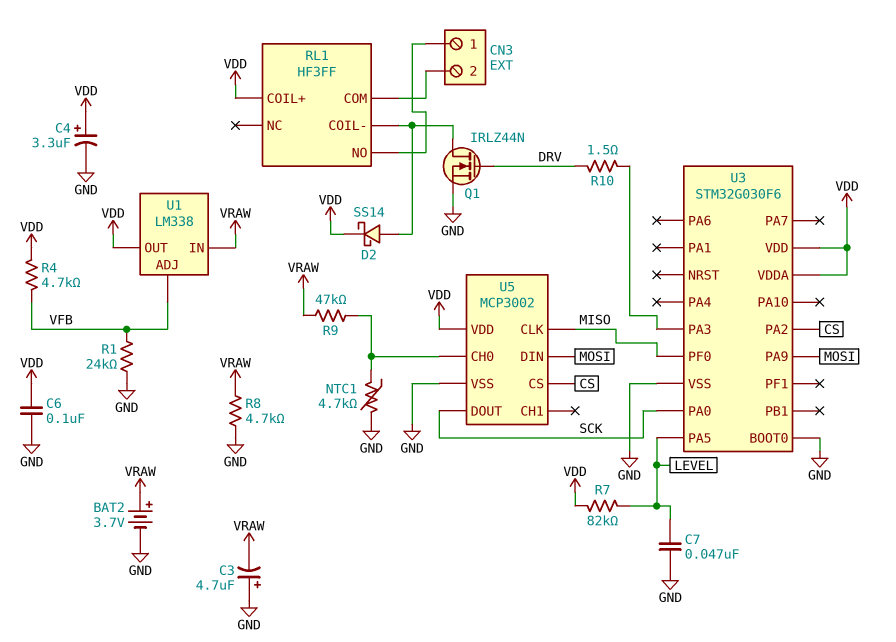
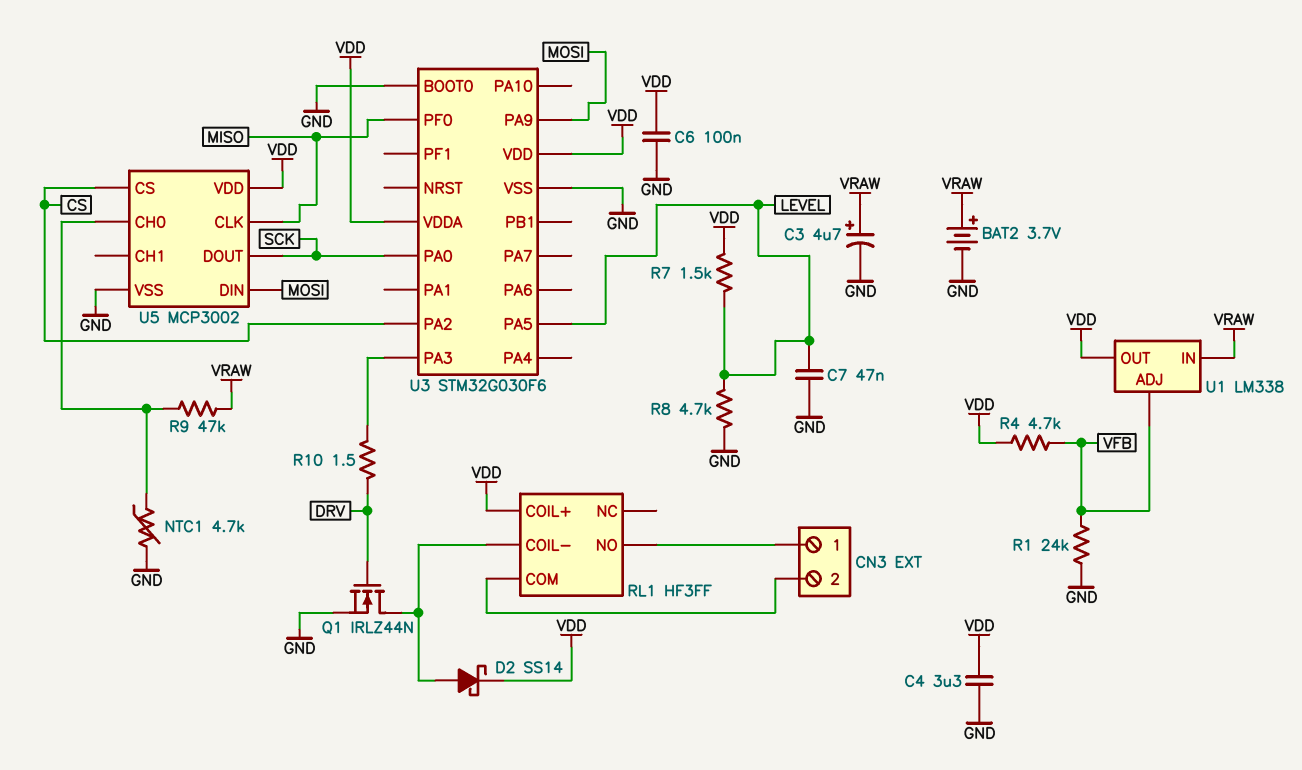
C3: 4.7uF (plus GND, minus VRAW) -> 4.7uF (plus VRAW, minus GND)
C4: 3.3uF (plus VDD, minus GND) -> 3.3uF (GND, VDD)
R7: 82k (LEVEL, VDD) -> 1.5k (LEVEL, VDD)
R8: 4.7k (GND, VRAW) -> 4.7k (GND, LEVEL)

